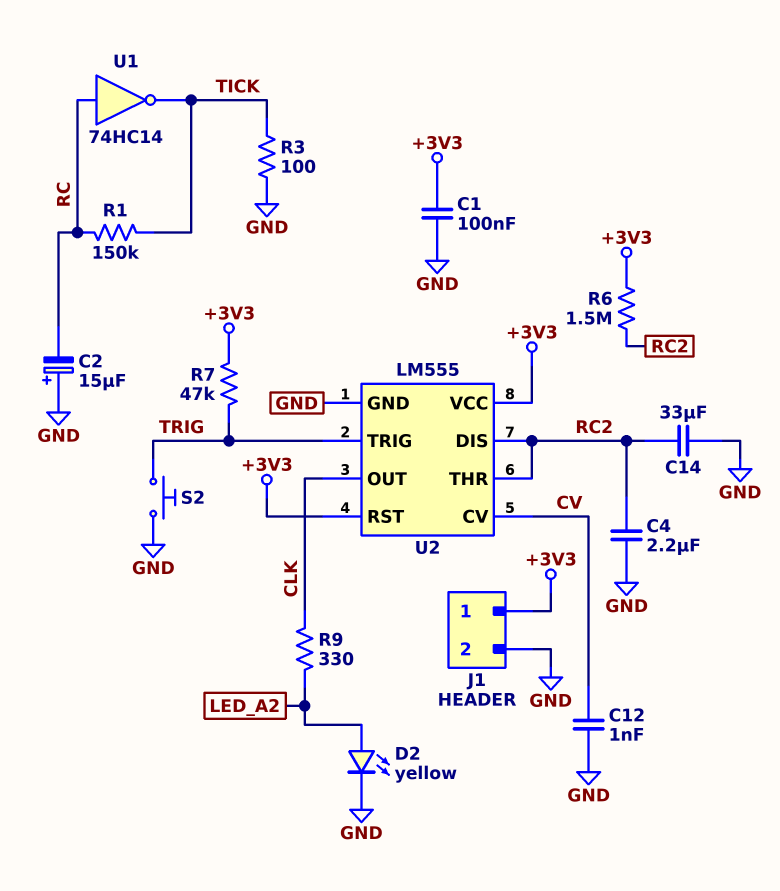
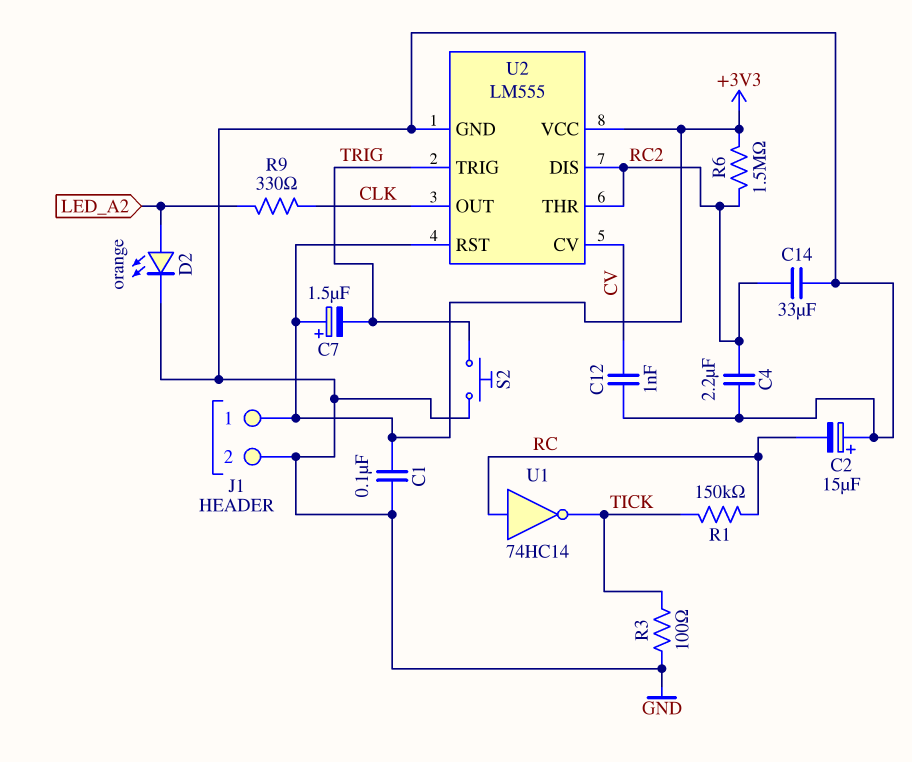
C7: none -> 1.5uF (plus +3V3, minus TRIG)
D2: LED yellow (A LED_A2, K GND) -> LED orange (A LED_A2, K GND)
R7: 47k (+3V3, TRIG) -> none

